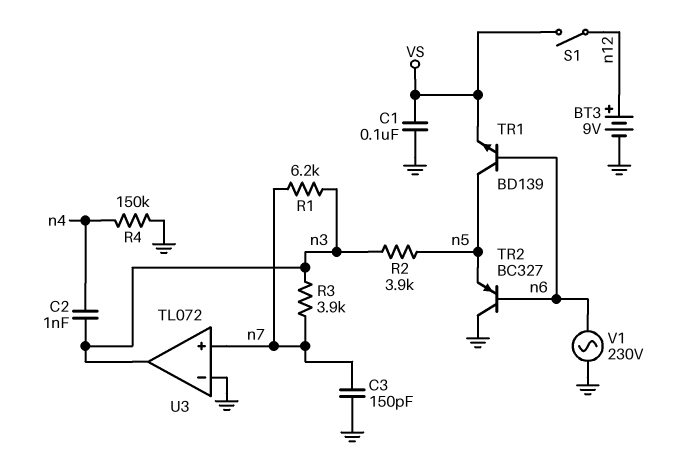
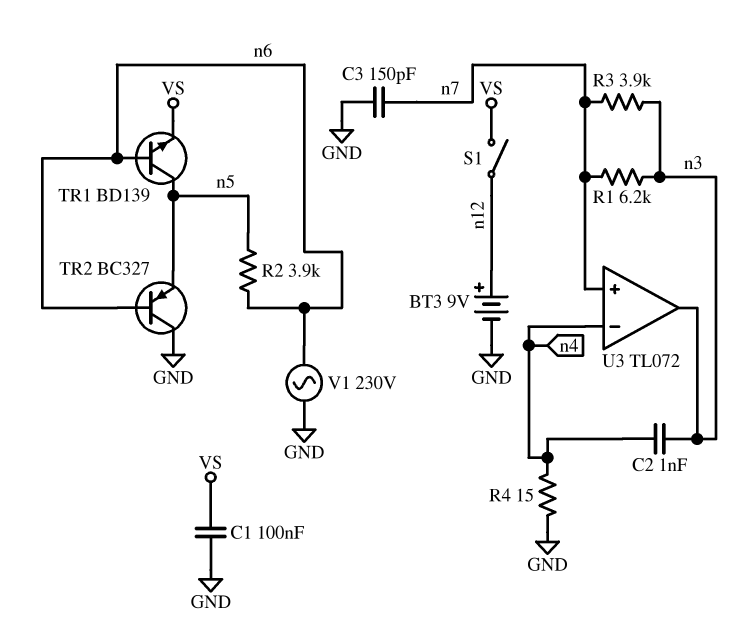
R2: 3.9k (n3, n5) -> 3.9k (n5, n6)
R4: 150k (GND, n4) -> 15 (GND, n4)
U3 pin in-: GND -> n4

